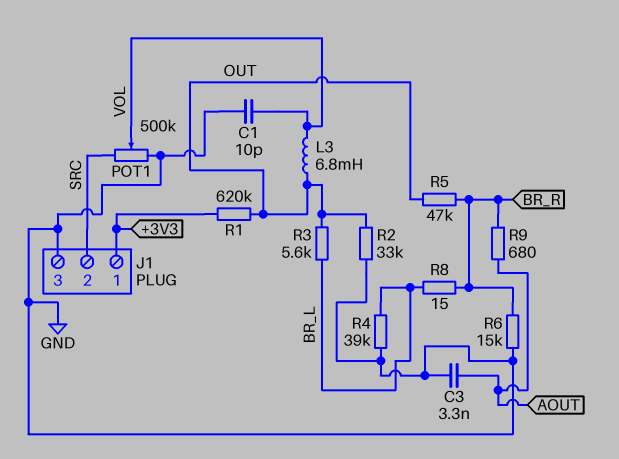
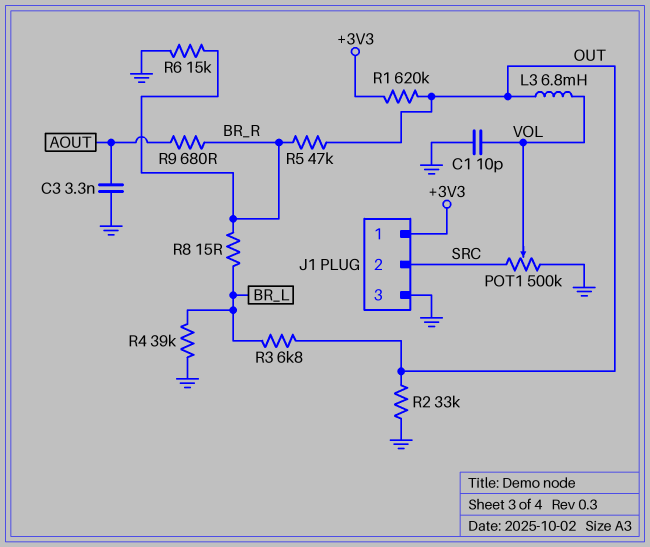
R3: 5.6k (BR_L, OUT) -> 6.8k (BR_L, OUT)

